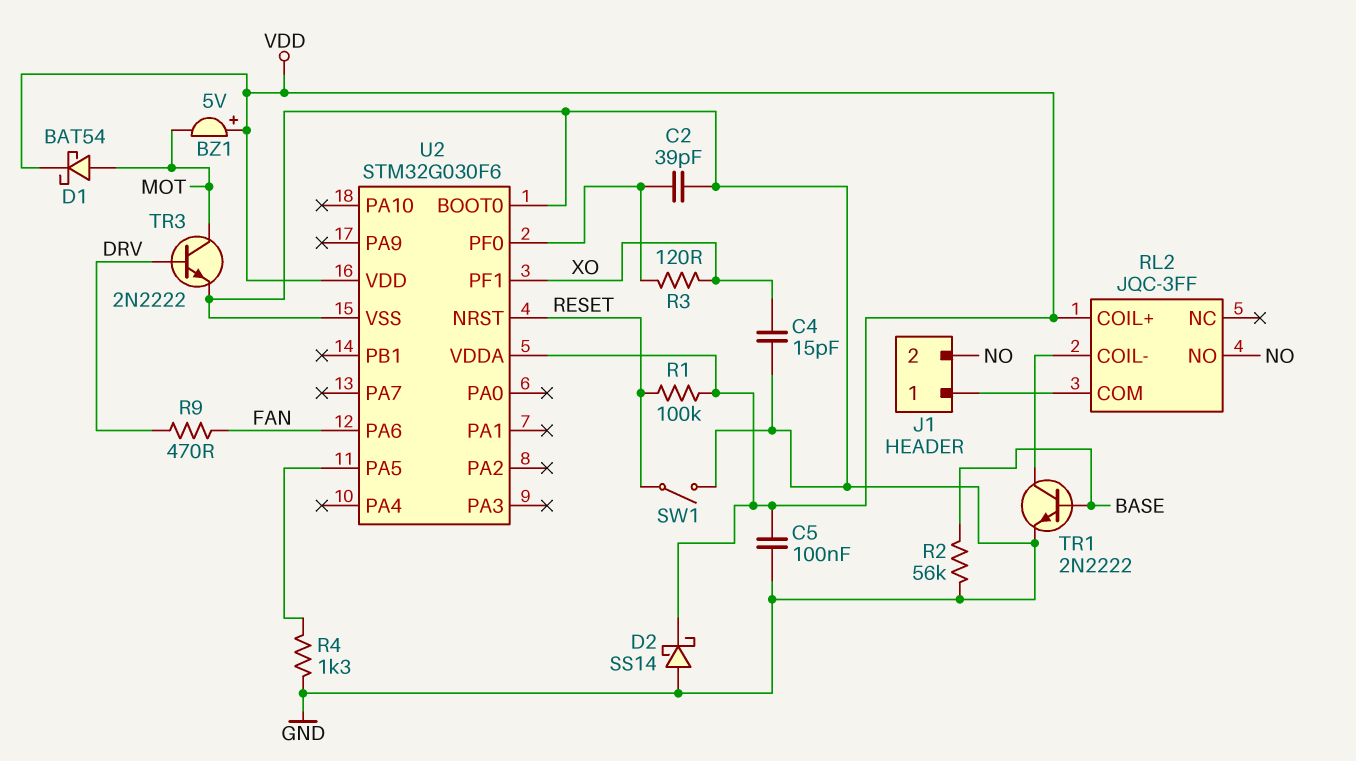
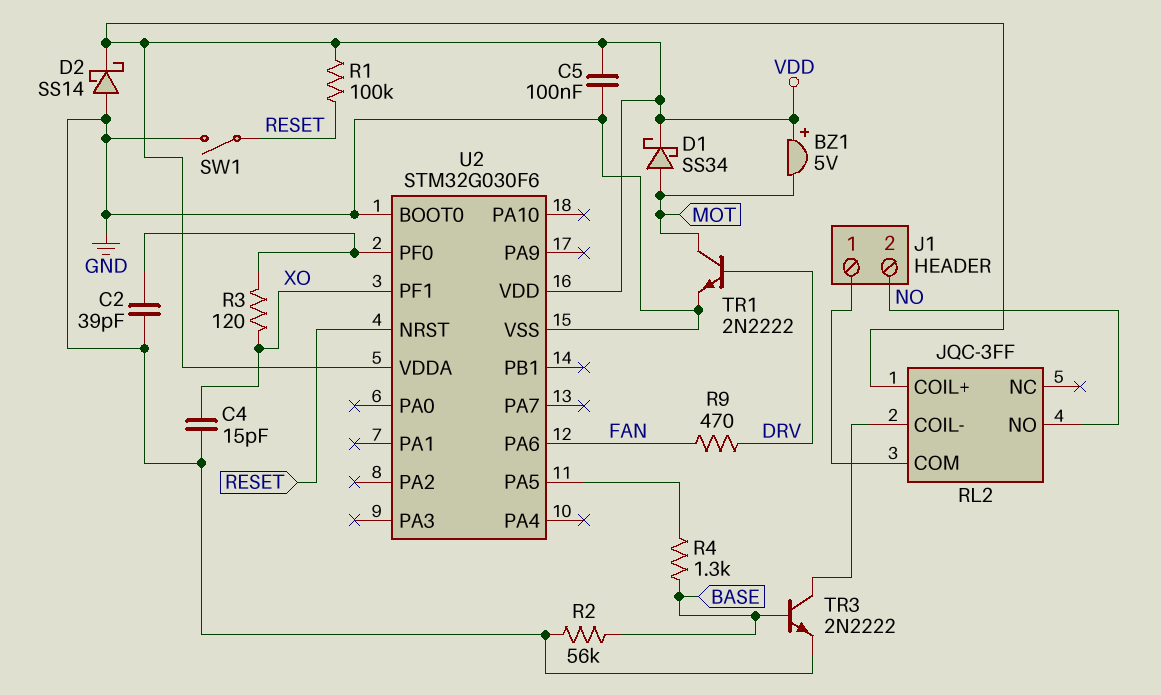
D1: schottky BAT54 (A MOT, K VDD) -> schottky SS34 (A MOT, K VDD)
R4: 1.3k (GND, U2/PA5) -> 1.3k (BASE, U2/PA5)
TR1: NPN 2N2222 (B BASE, C RL2/COIL-, E GND) -> NPN 2N2222 (B DRV, C MOT, E GND)
TR3: NPN 2N2222 (B DRV, C MOT, E GND) -> NPN 2N2222 (B BASE, C RL2/COIL-, E GND)

